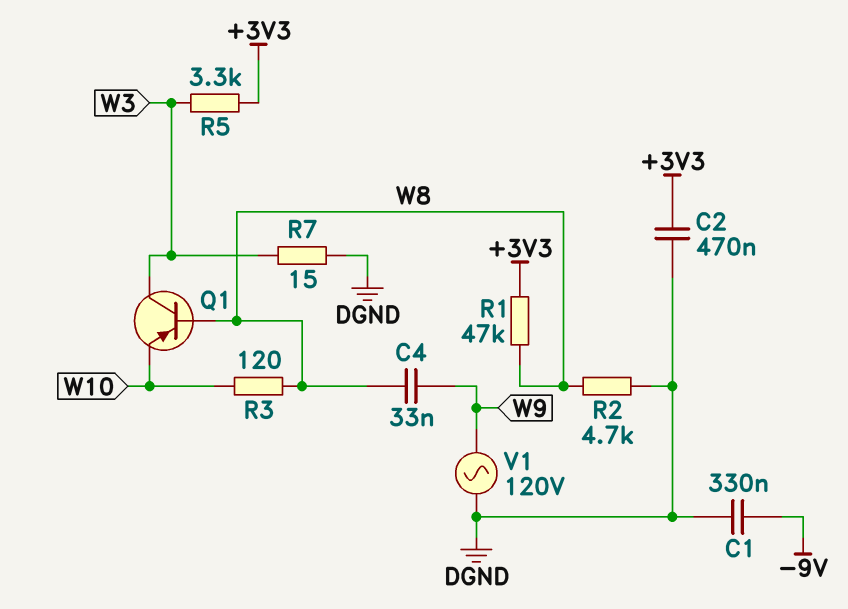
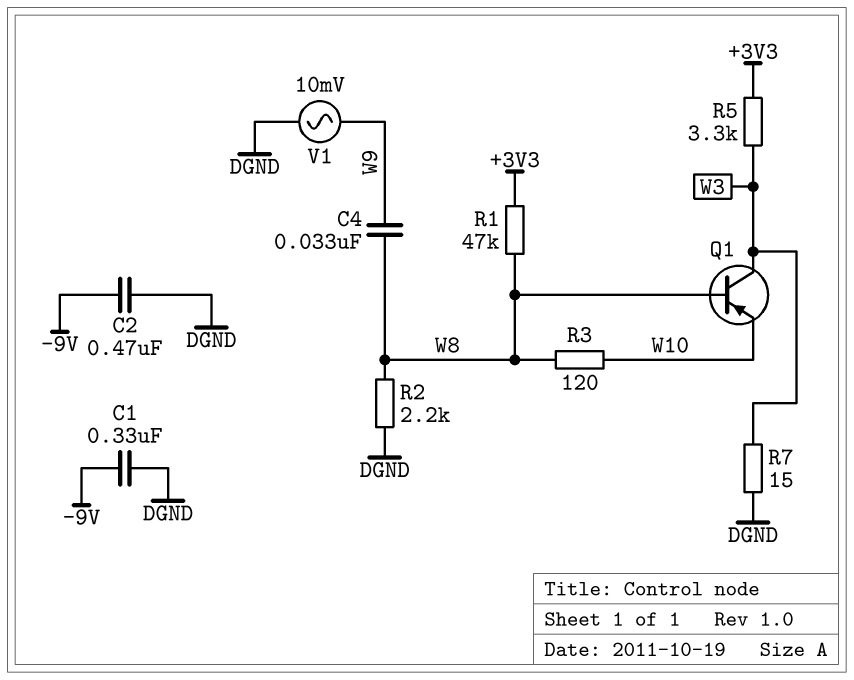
C2: 470nF (+3V3, DGND) -> 470nF (-9V, DGND)
R2: 4.7k (DGND, W8) -> 2.2k (DGND, W8)
V1: AC 120V (DGND, W9) -> AC 10mV (DGND, W9)

